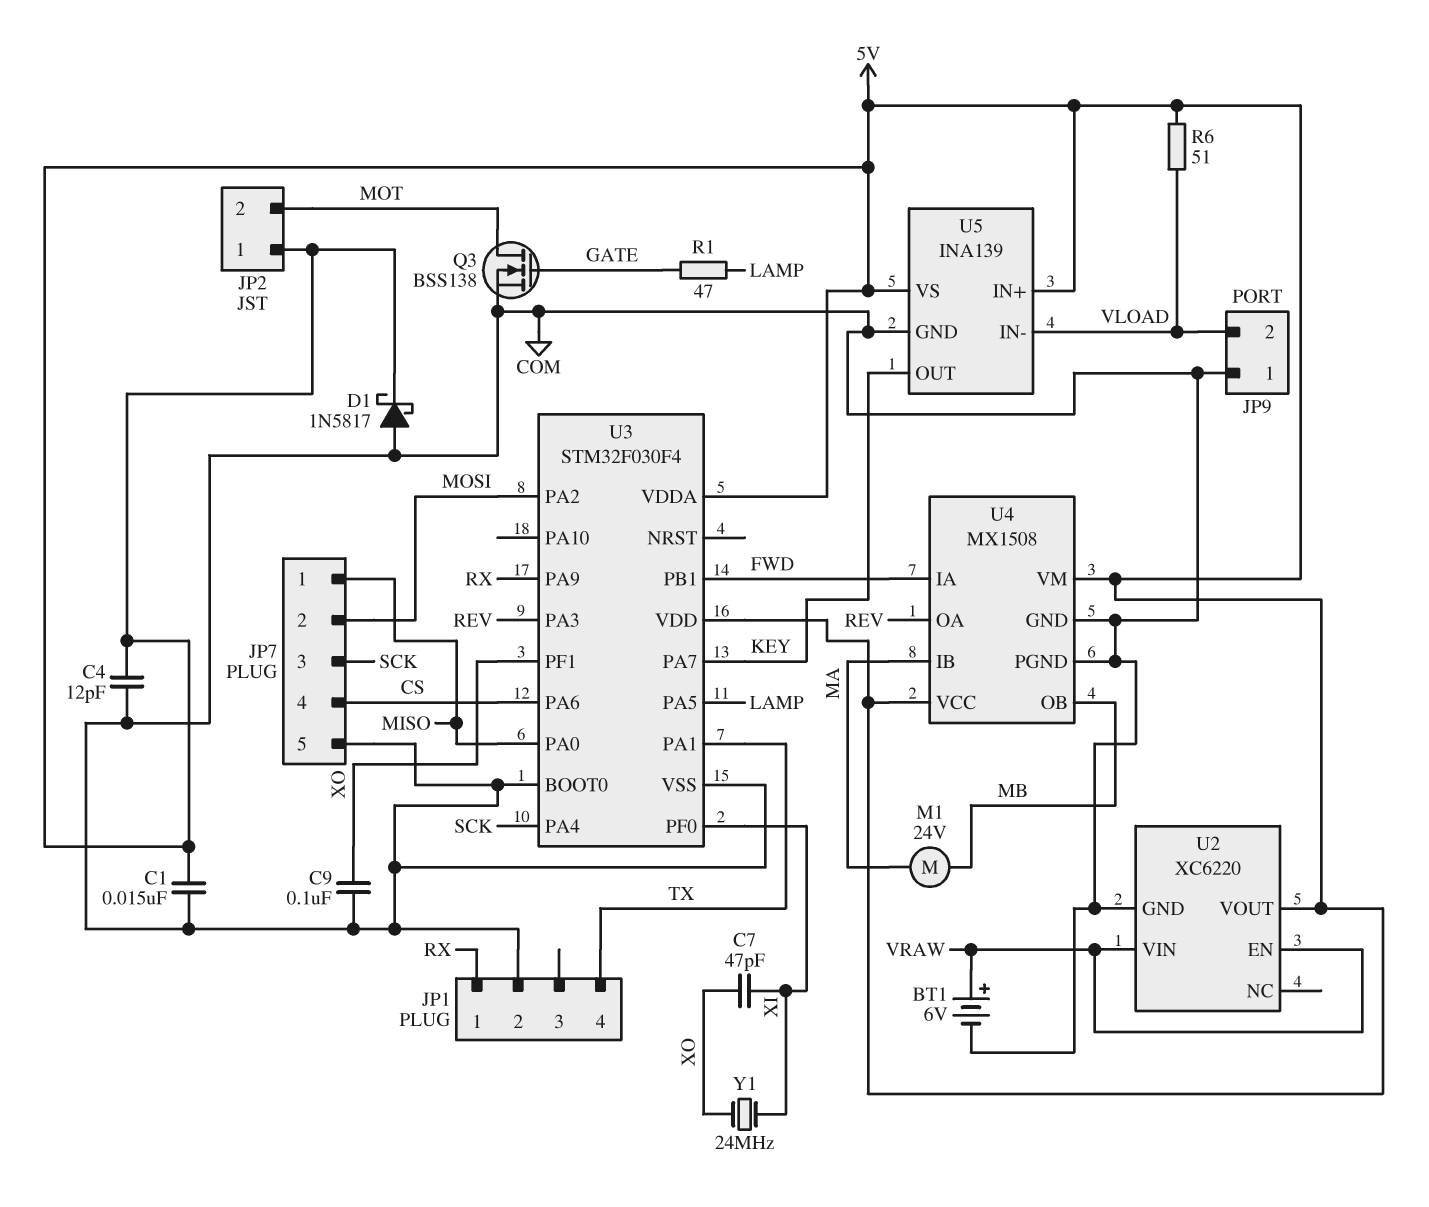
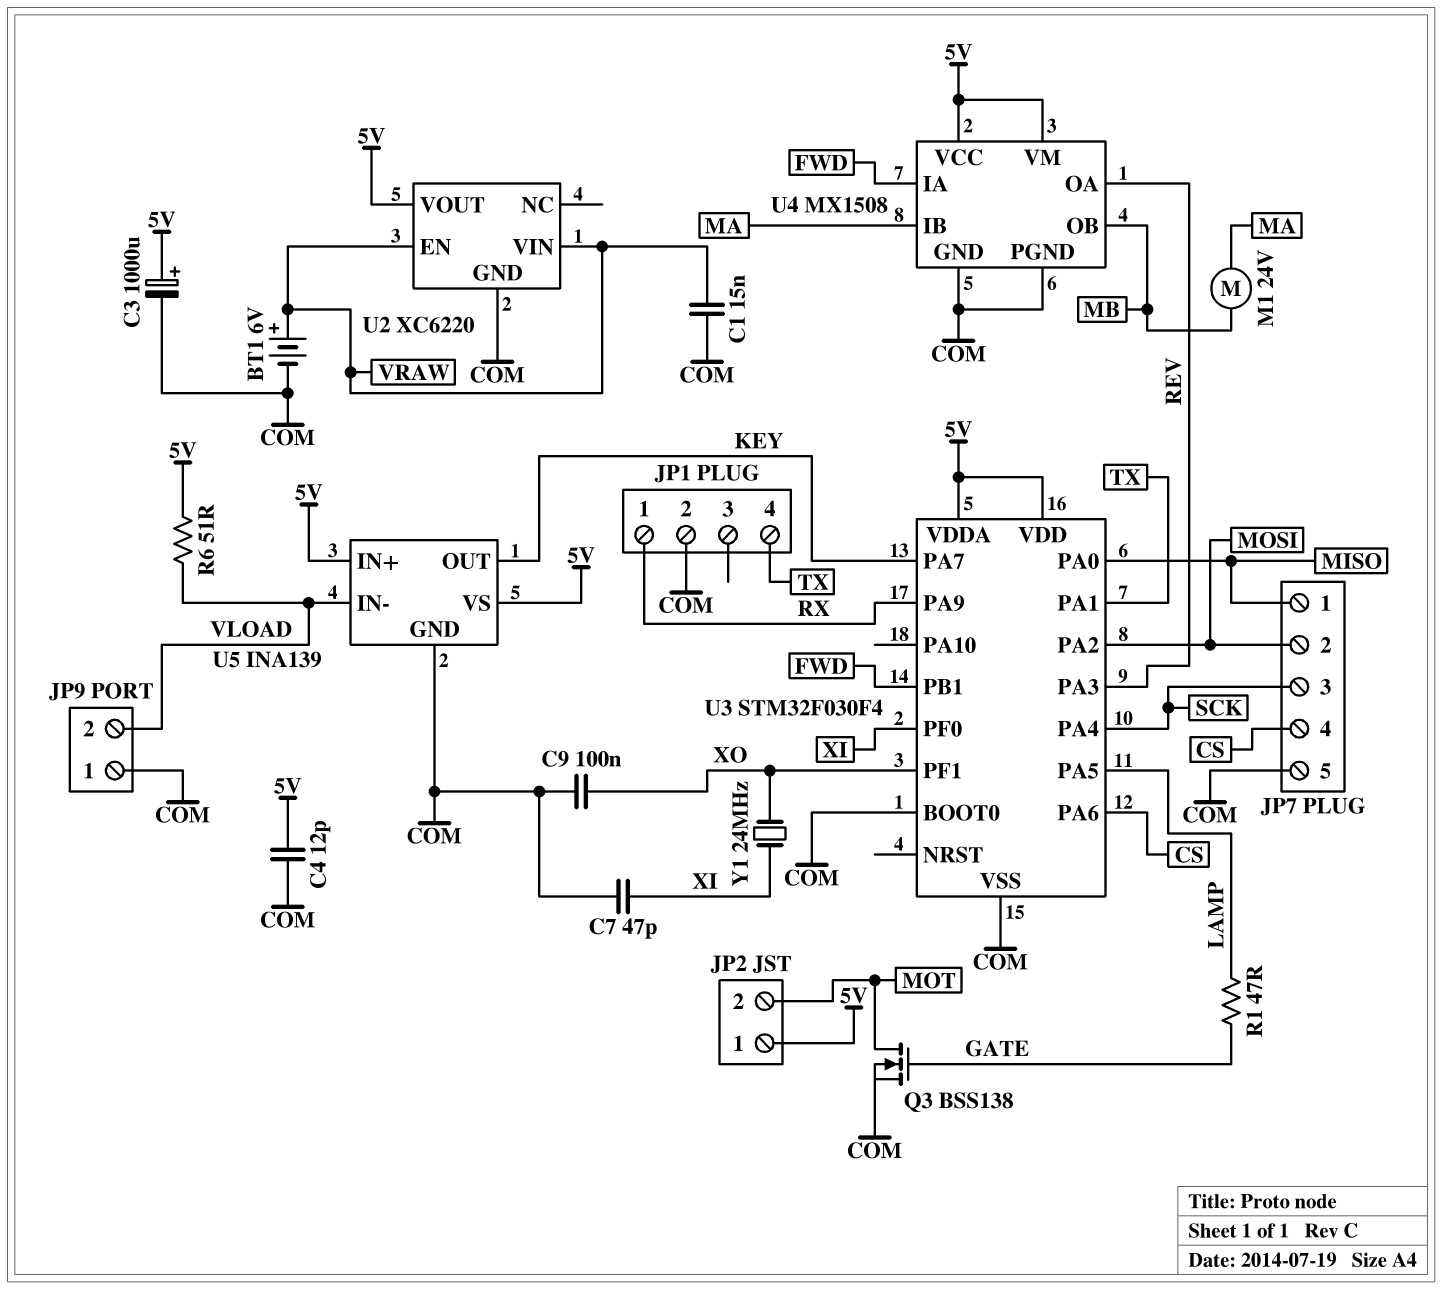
C1: 15nF (5V, COM) -> 15nF (COM, VRAW)
C3: none -> 1000uF (plus 5V, minus COM)
C7: 47pF (XI, XO) -> 47pF (COM, XI)
D1: schottky 1N5817 (A COM, K 5V) -> none

